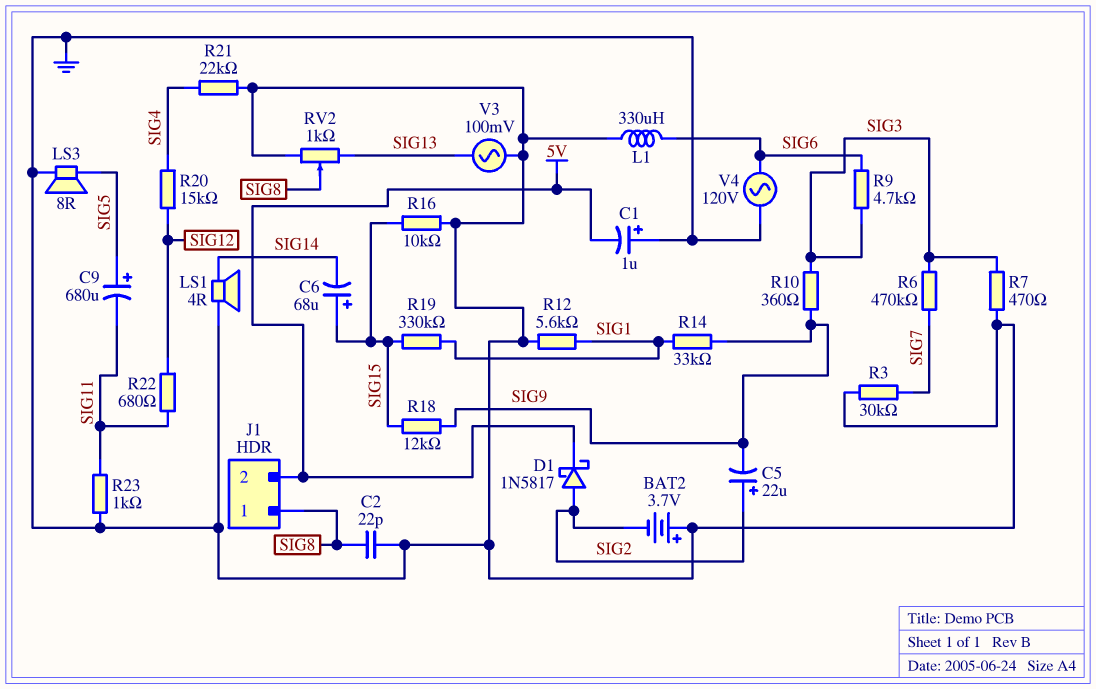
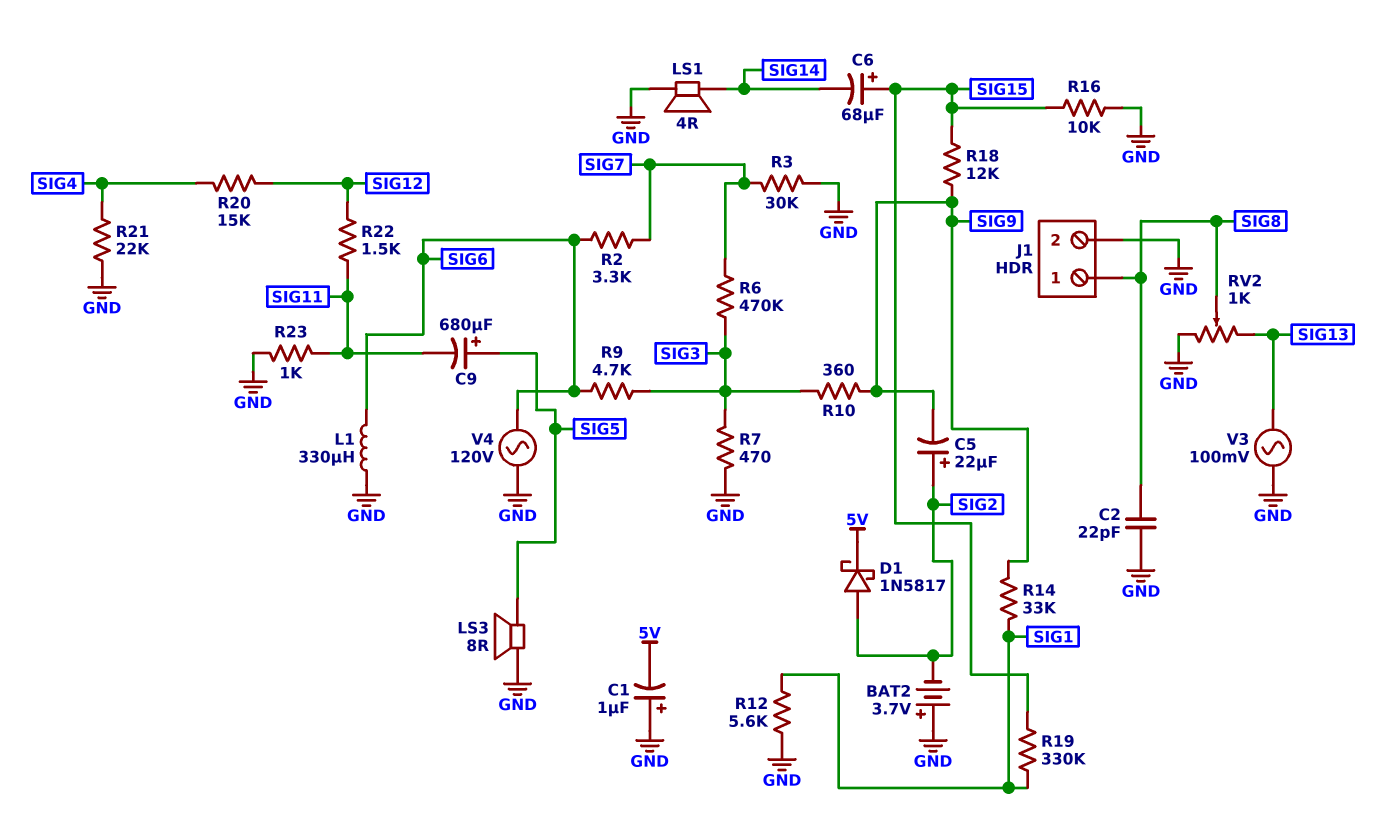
J1 pin 2: 5V -> GND
R2: none -> 3.3k (SIG6, SIG7)
R22: 680 (SIG11, SIG12) -> 1.5k (SIG11, SIG12)

